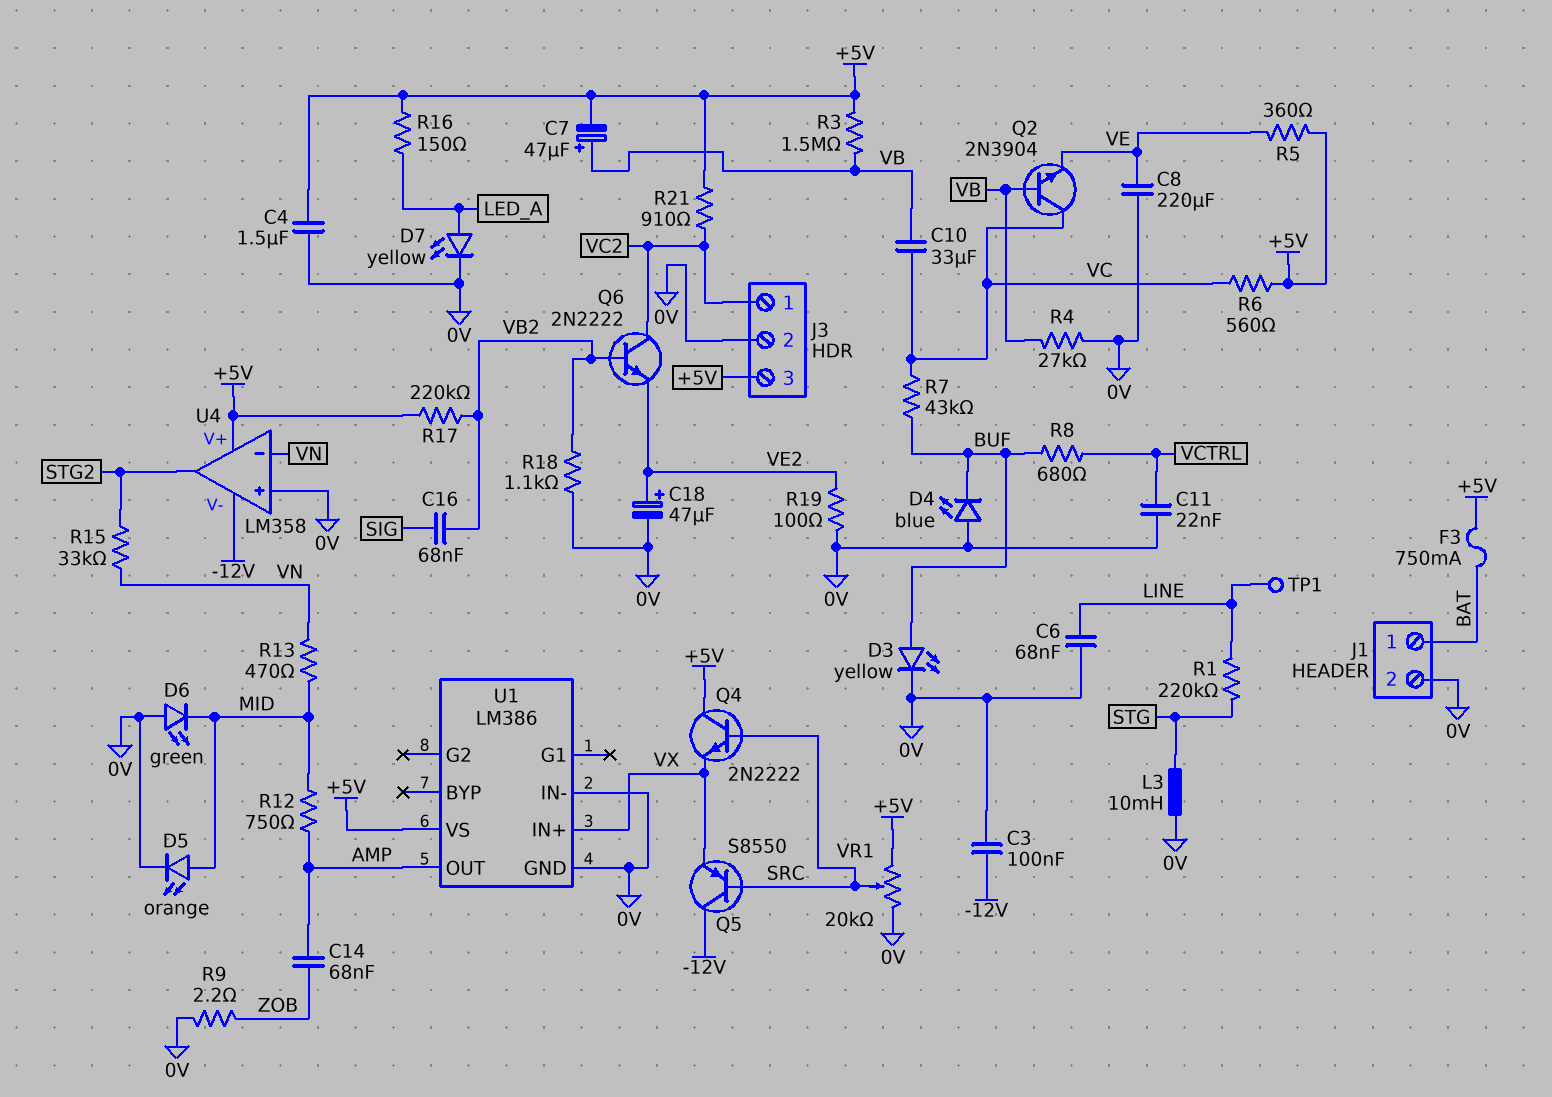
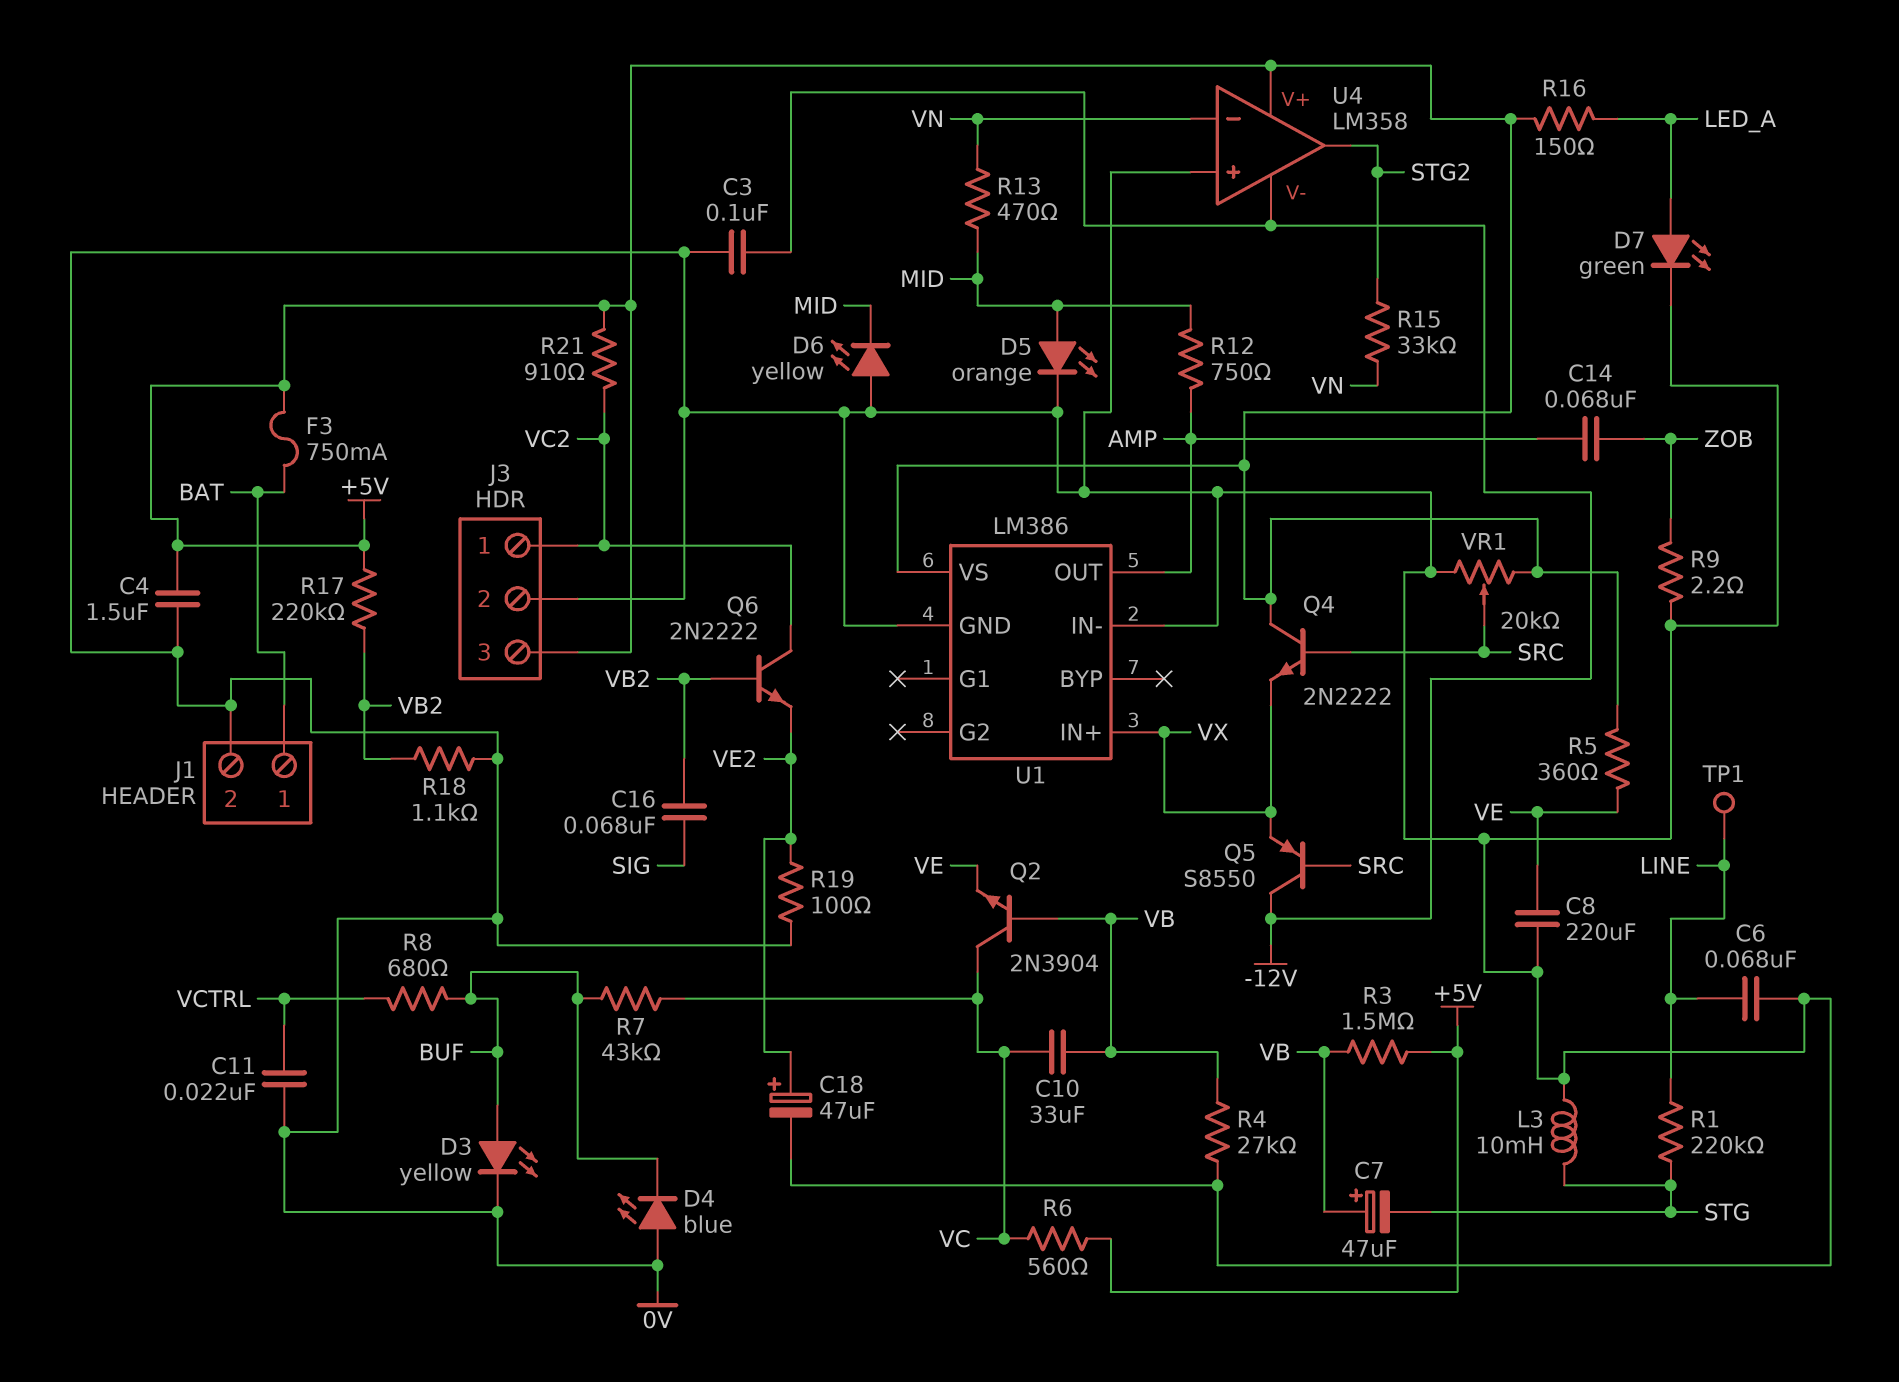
C7: 47uF (plus VB, minus +5V) -> 47uF (plus VB, minus STG)
D6: LED green (A 0V, K MID) -> LED yellow (A 0V, K MID)
D7: LED yellow (A LED_A, K 0V) -> LED green (A LED_A, K 0V)

